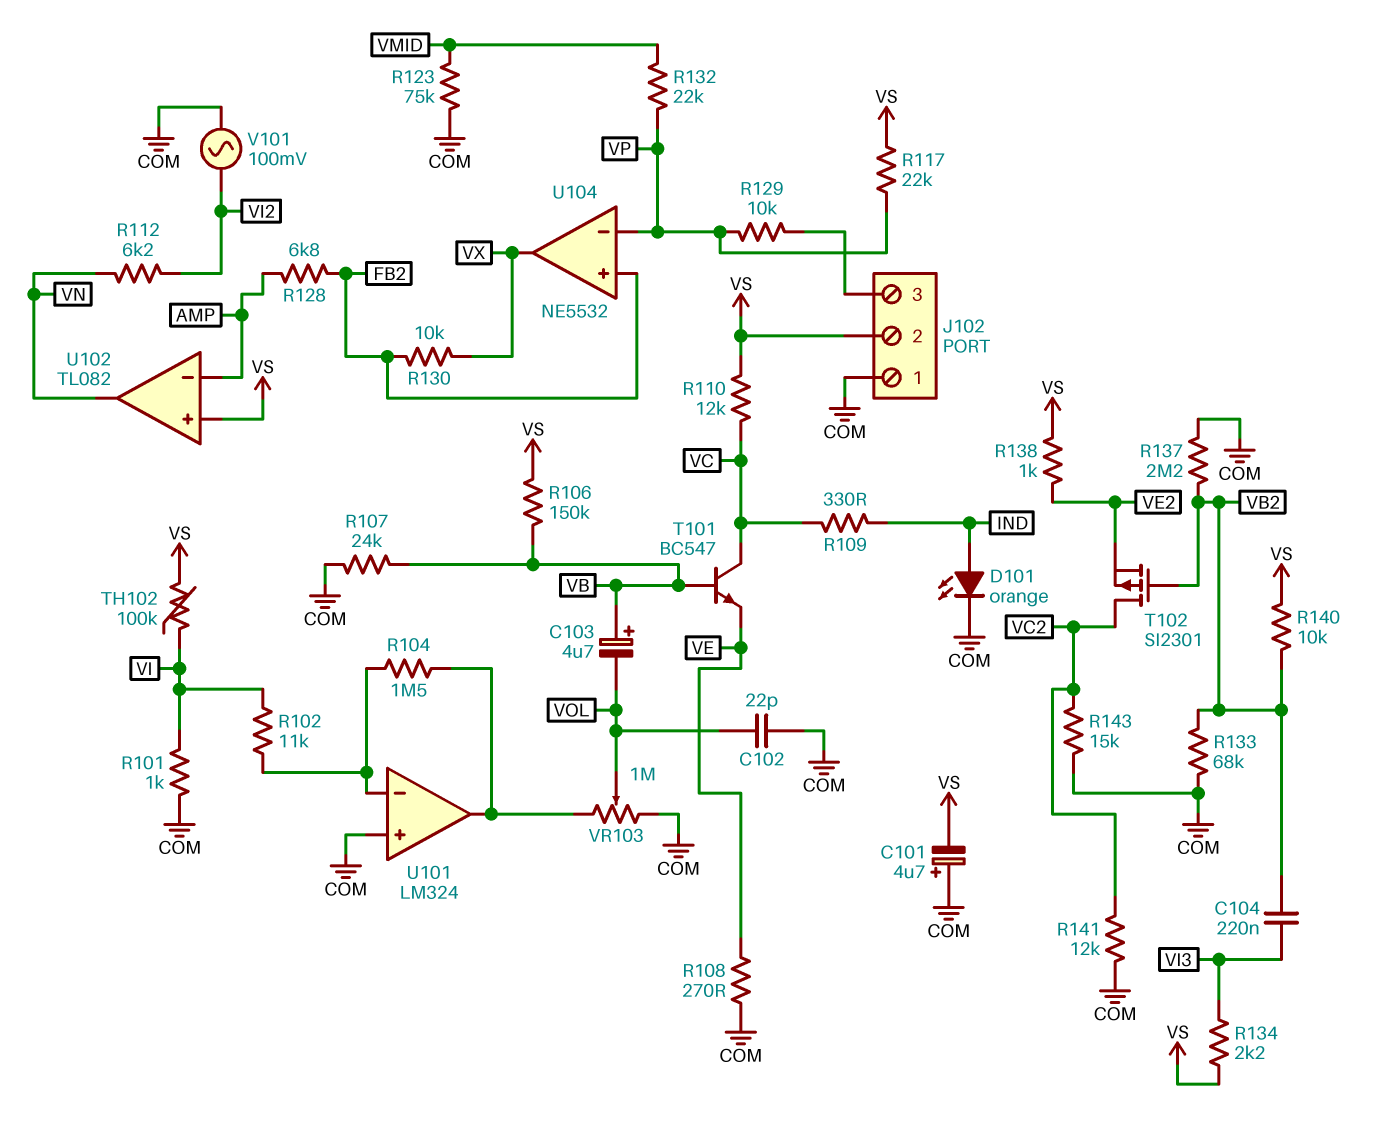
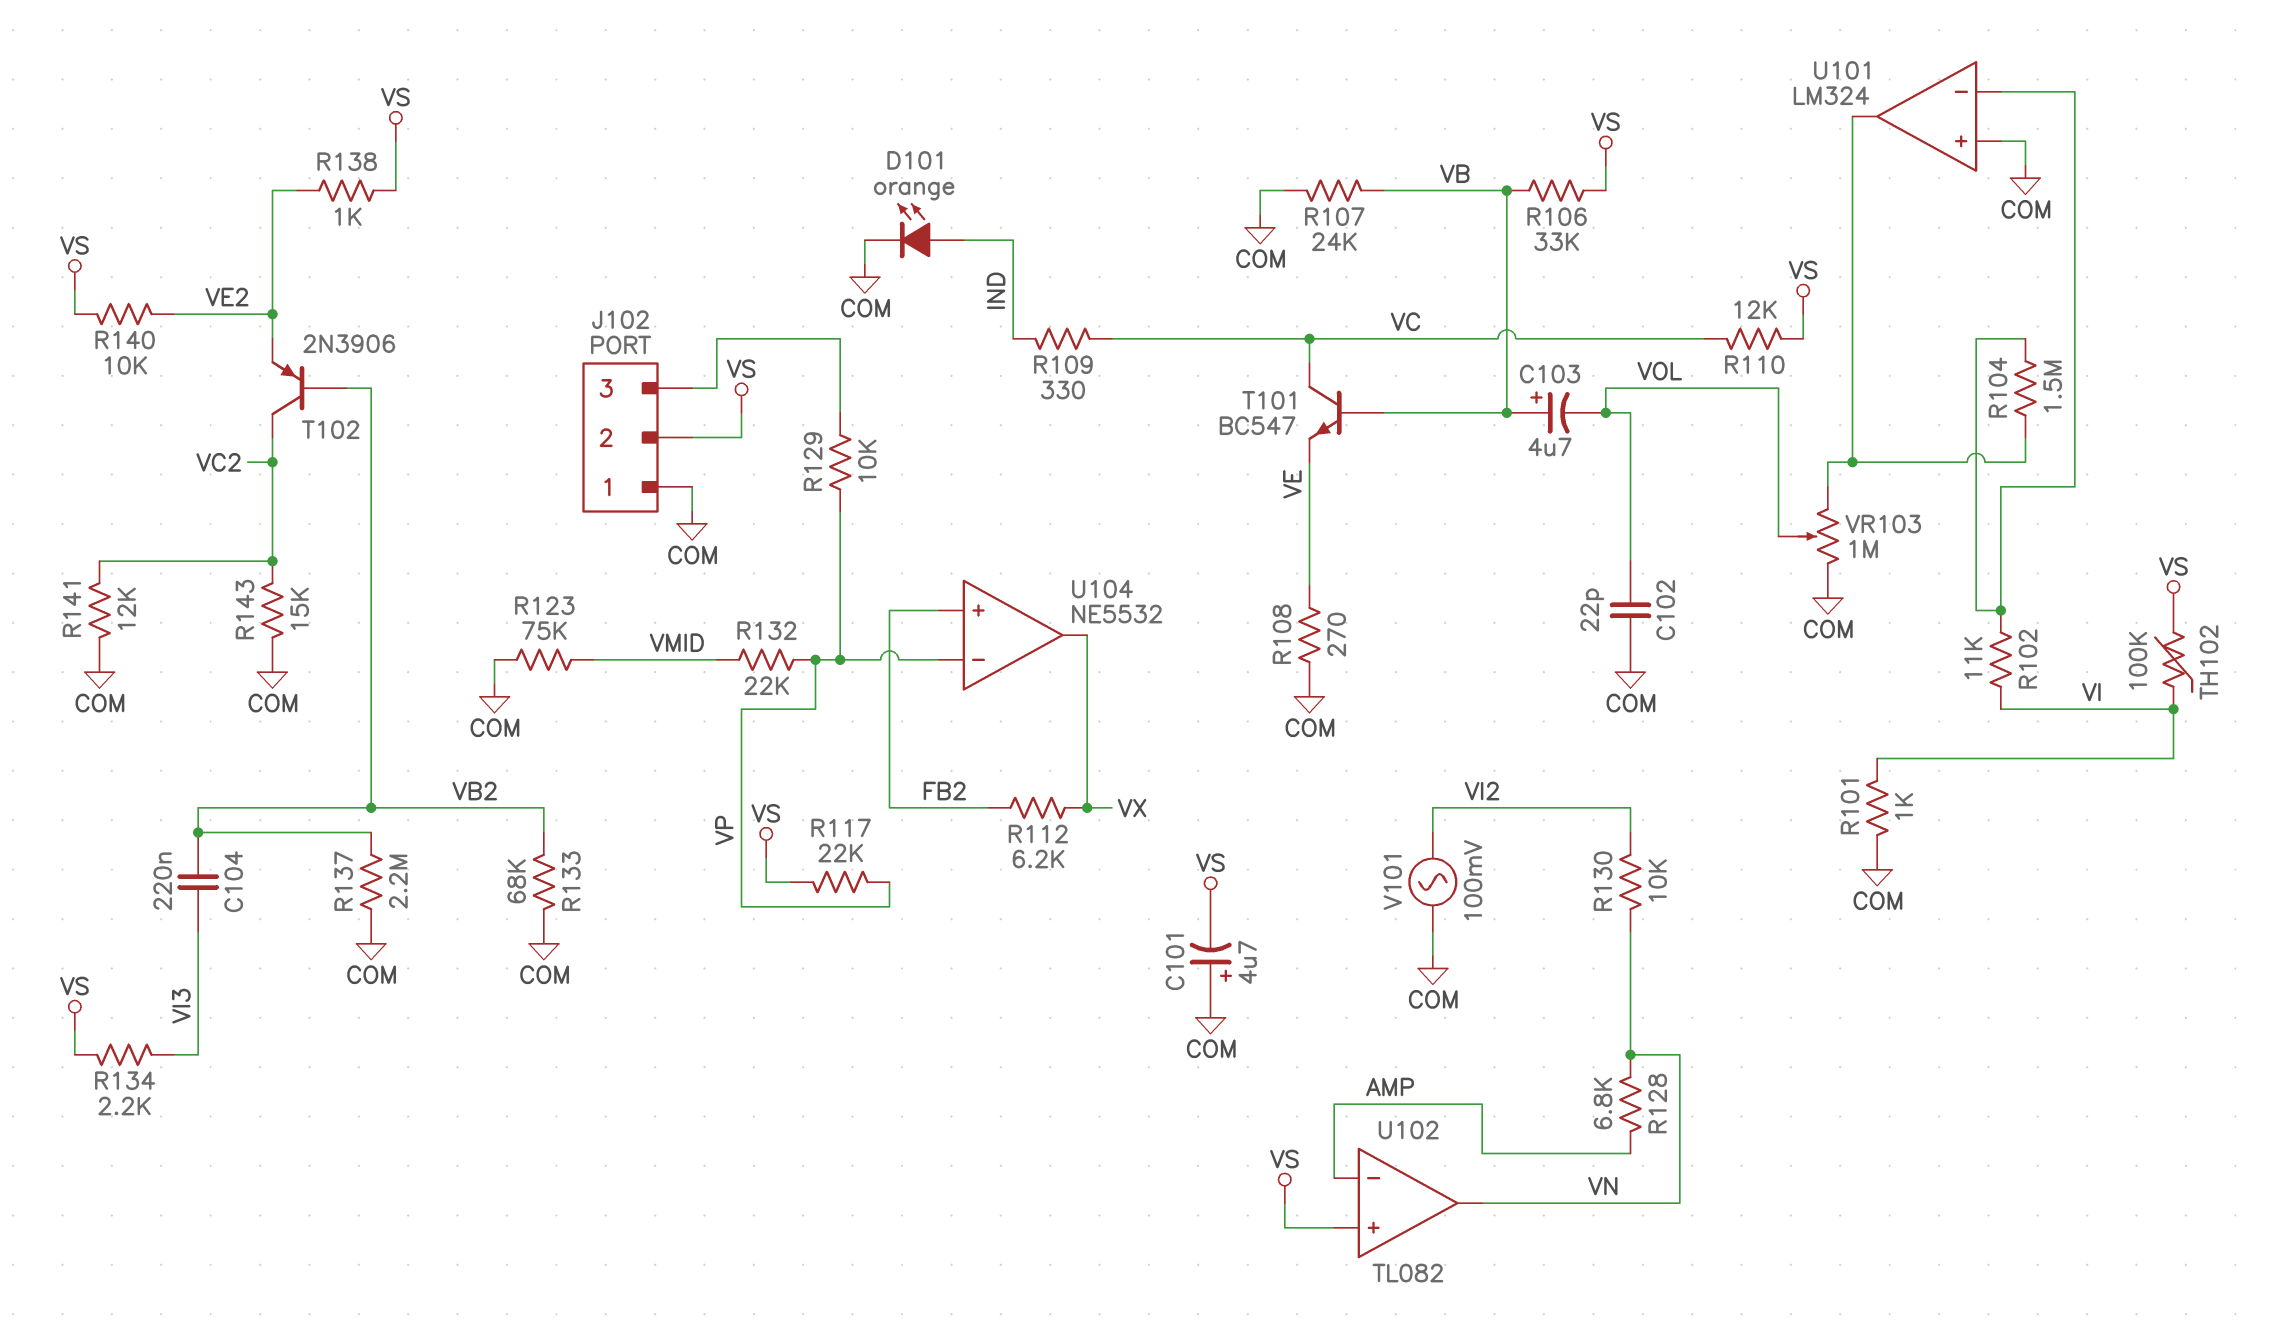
R106: 150k (VB, VS) -> 33k (VB, VS)
R112: 6.2k (VI2, VN) -> 6.2k (FB2, VX)
R128: 6.8k (AMP, FB2) -> 6.8k (AMP, VN)
R130: 10k (FB2, VX) -> 10k (VI2, VN)
R140: 10k (VB2, VS) -> 10k (VE2, VS)
T102: PMOS SI2301 (G VB2, D VC2, S VE2) -> PNP 2N3906 (B VB2, C VC2, E VE2)

